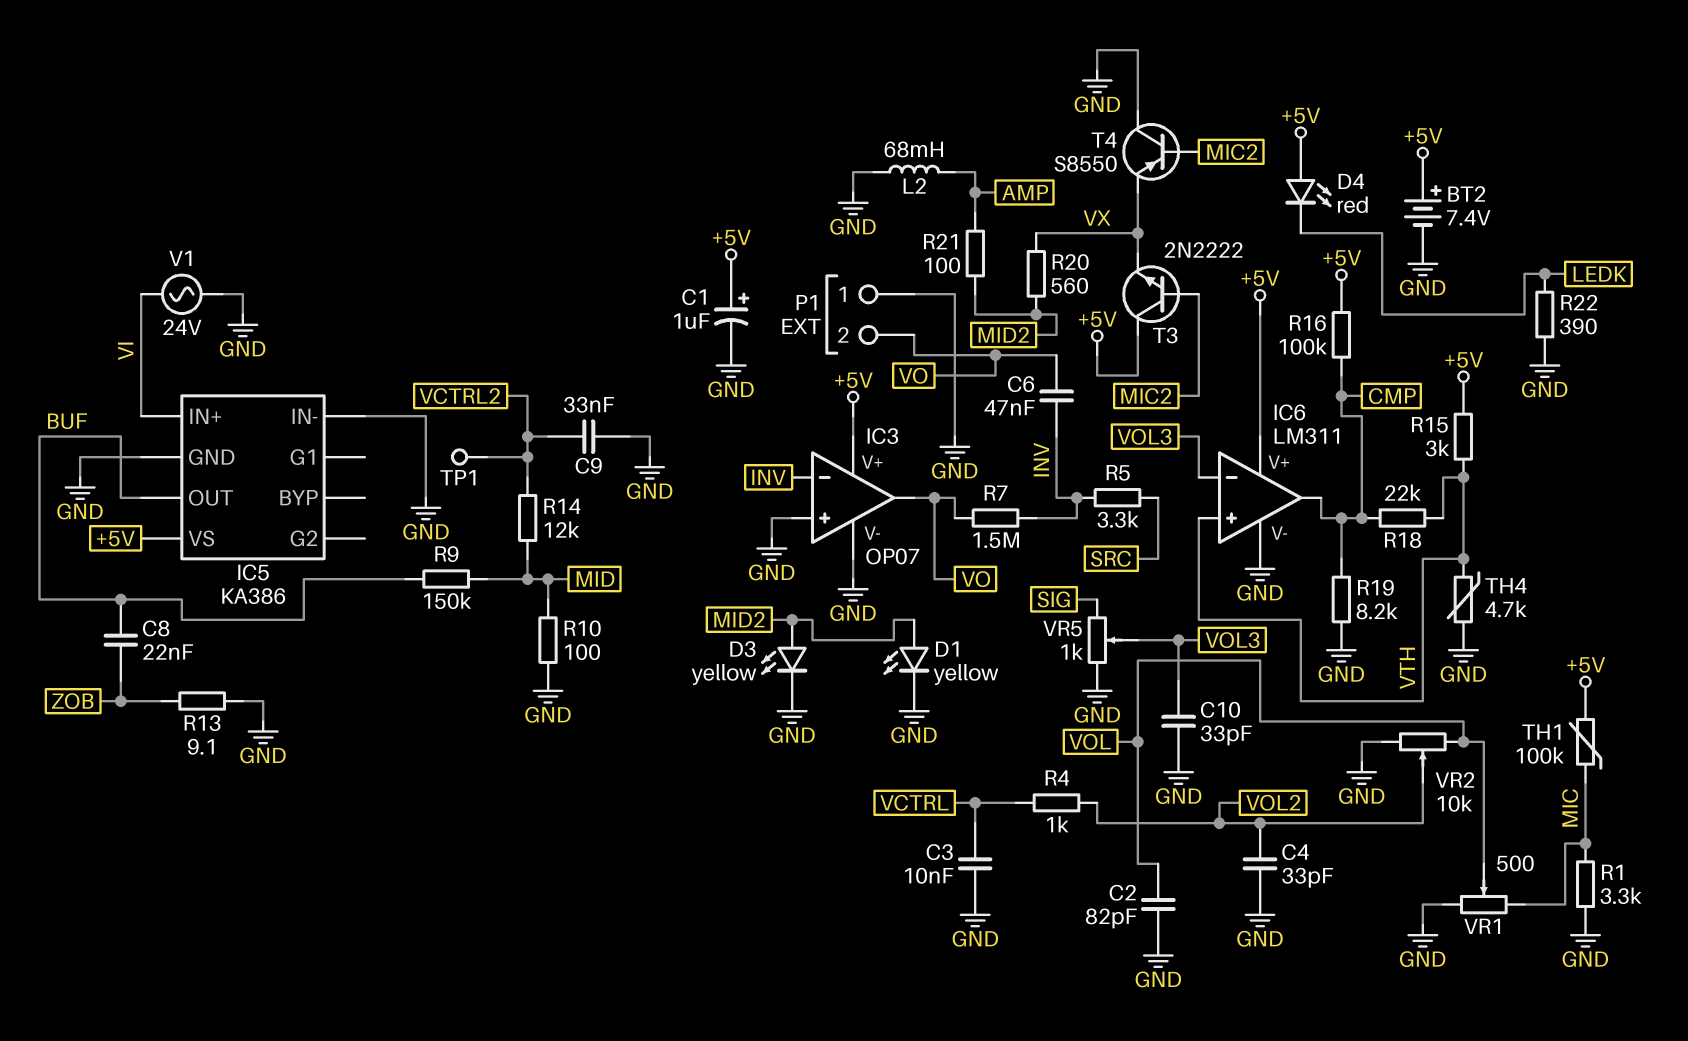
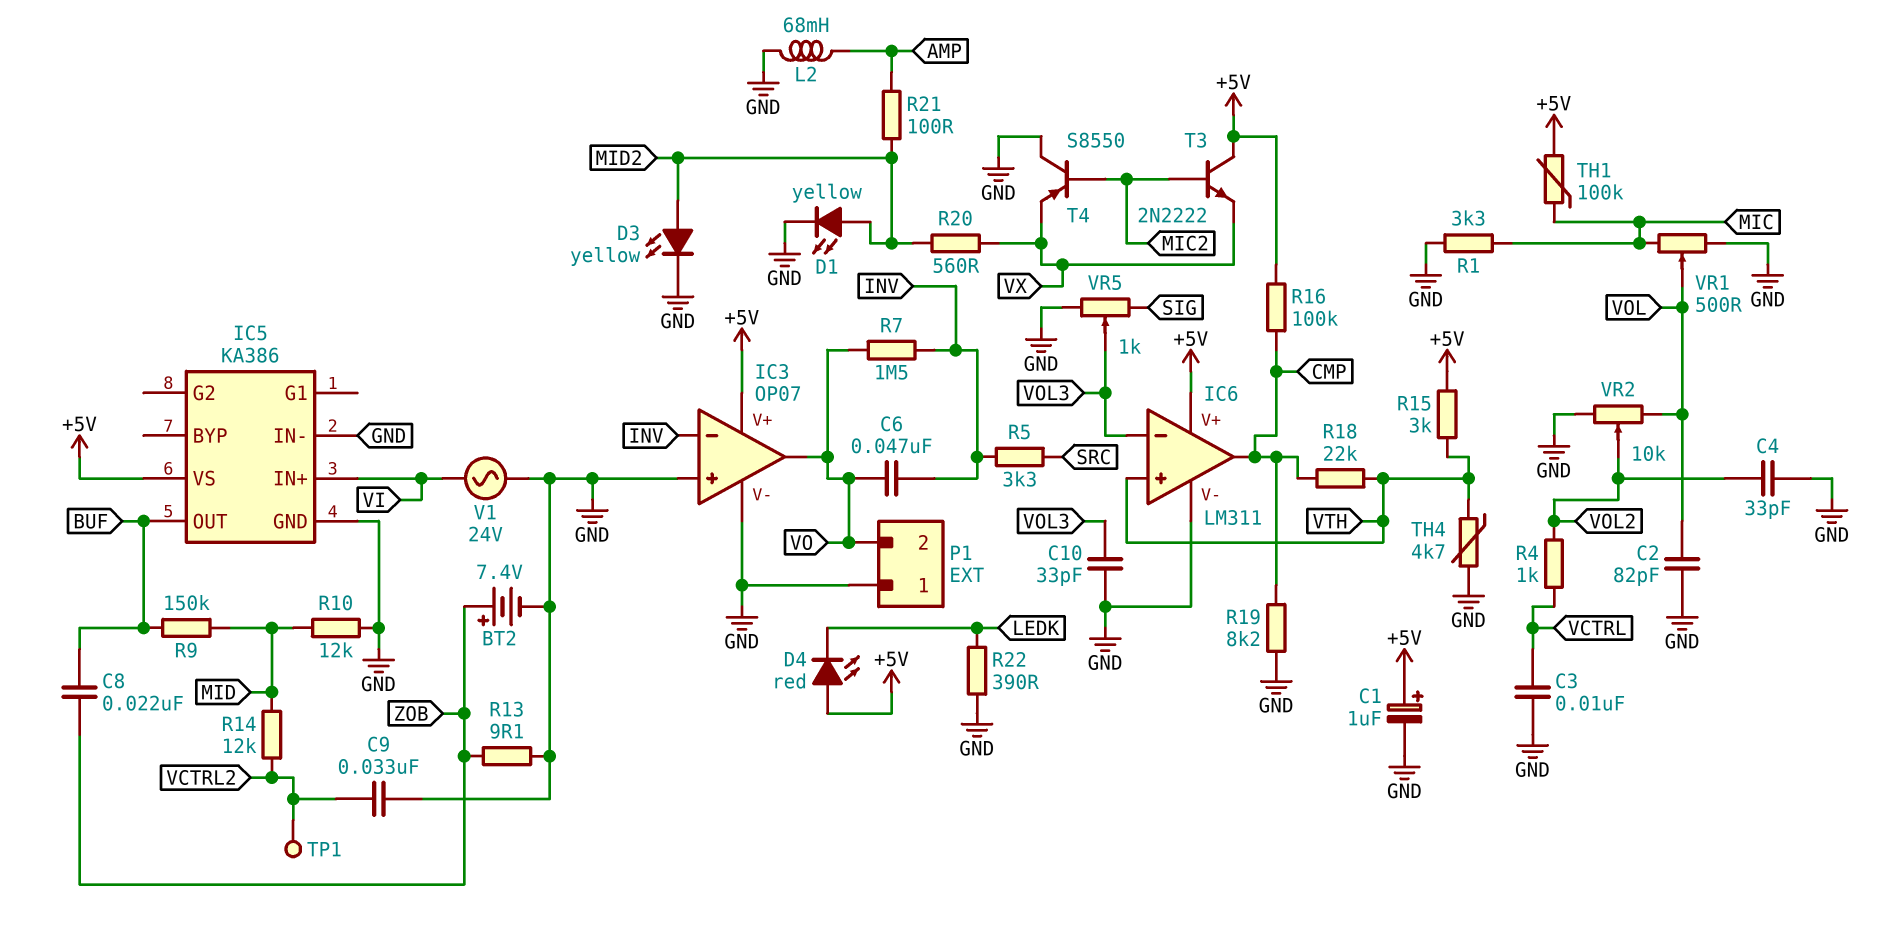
BT2: 7.4V (plus +5V, minus GND) -> 7.4V (plus ZOB, minus GND)
R10: 100 (GND, MID) -> 12k (GND, MID)

